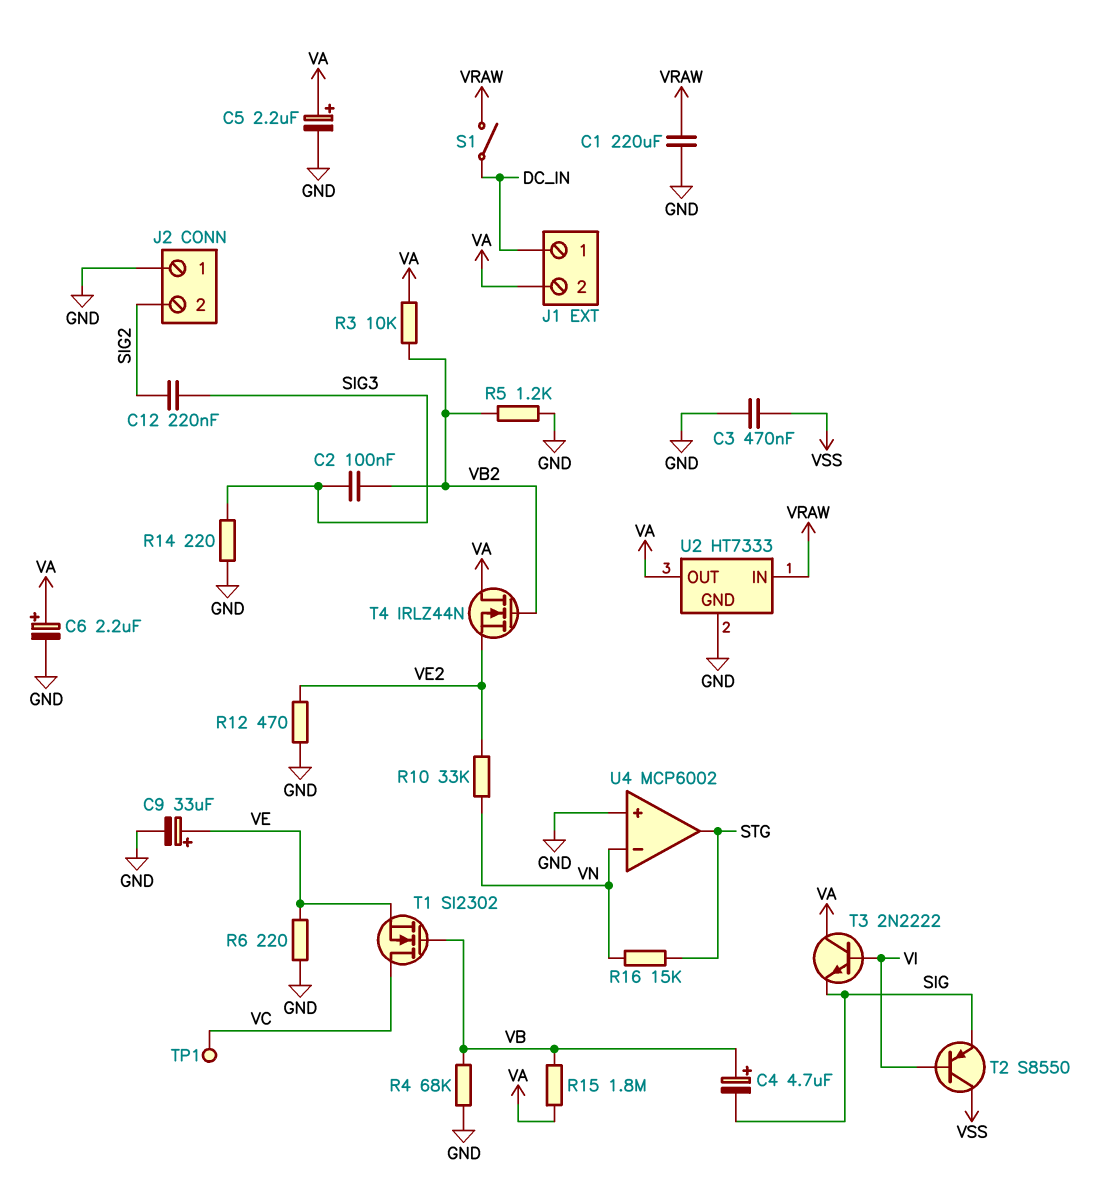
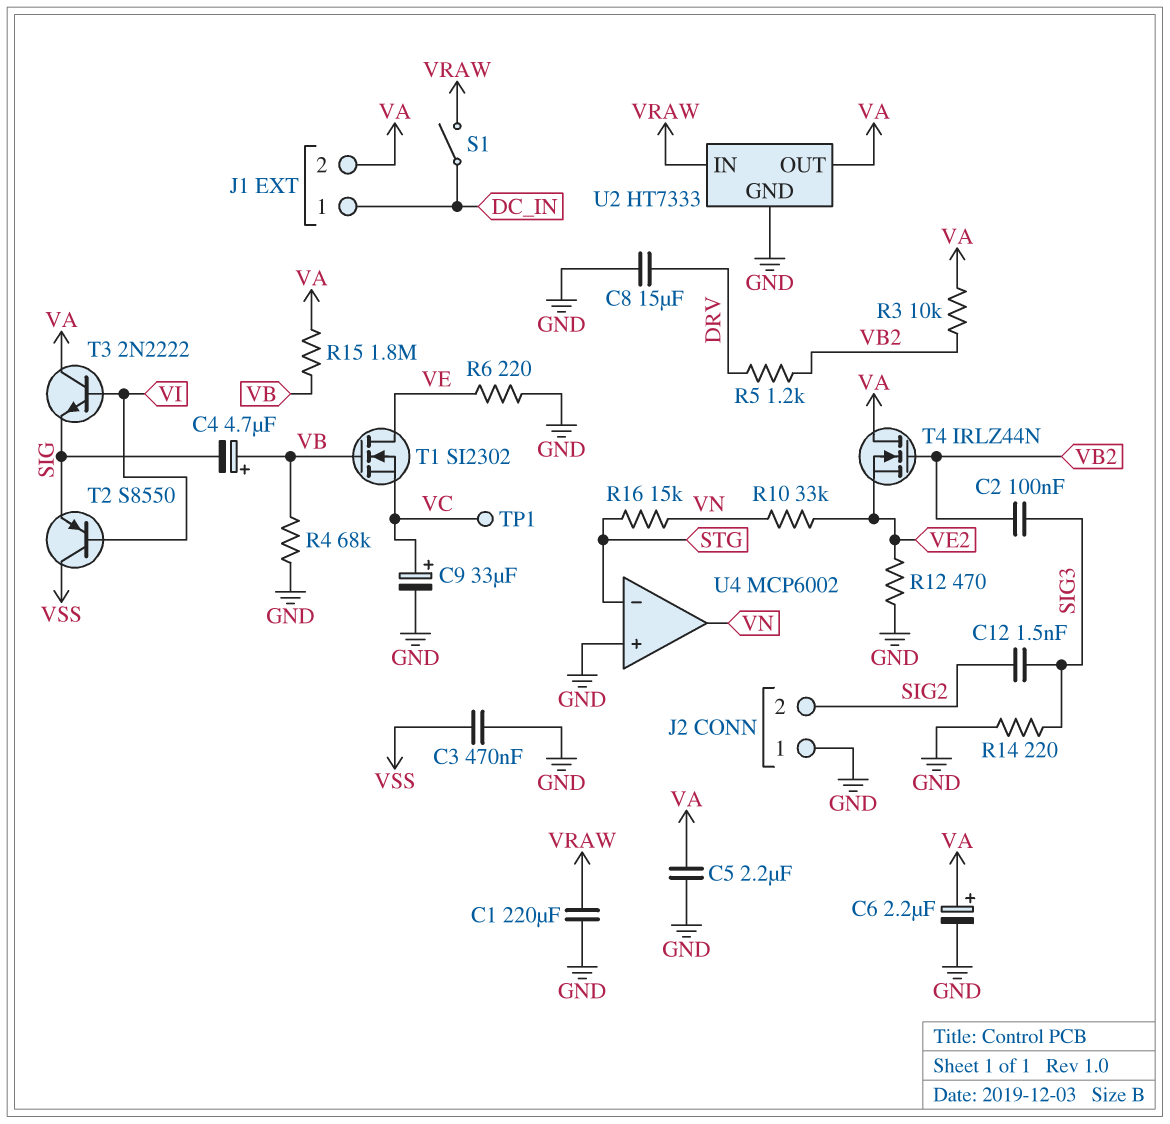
C5: 2.2uF (plus VA, minus GND) -> 2.2uF (GND, VA)
C8: none -> 15uF (DRV, GND)
C9: 33uF (plus VE, minus GND) -> 33uF (plus VC, minus GND)
C12: 220nF (SIG2, SIG3) -> 1.5nF (SIG2, SIG3)
R5: 1.2k (GND, VB2) -> 1.2k (DRV, VB2)
T1: NMOS SI2302 (G VB, D VC, S VE) -> NMOS SI2302 (G VB, D VE, S VC)
U4 pin in-: VN -> STG
U4 pin out: STG -> VN

